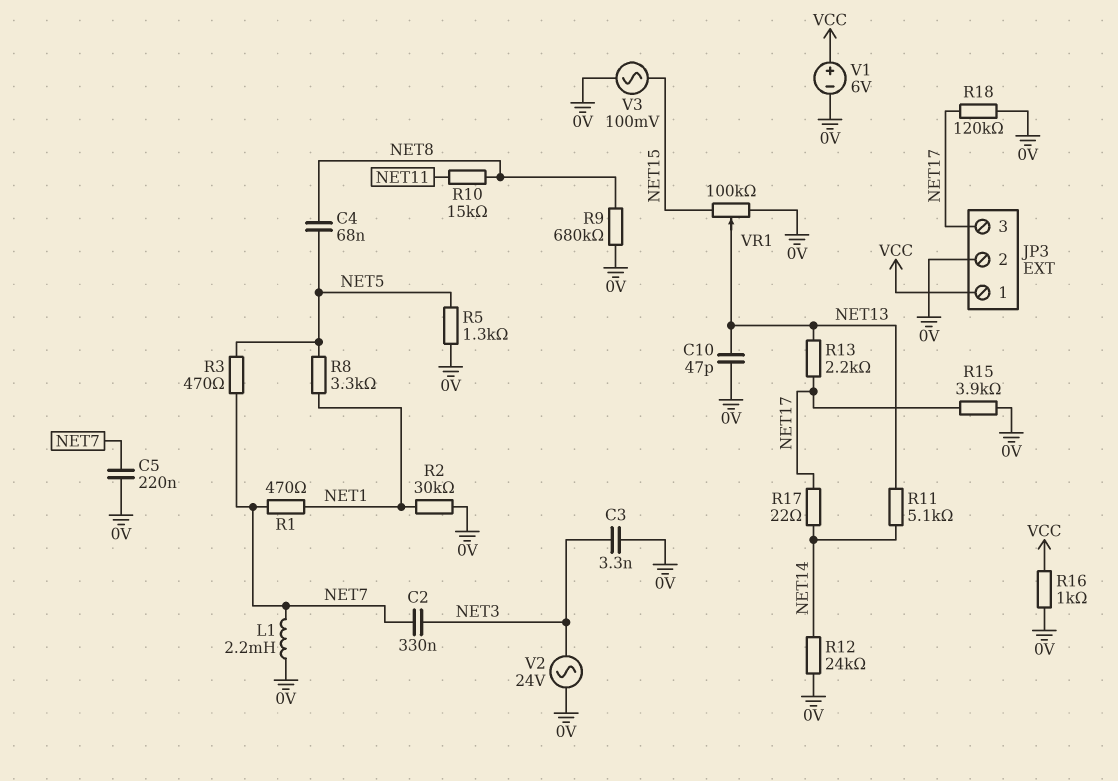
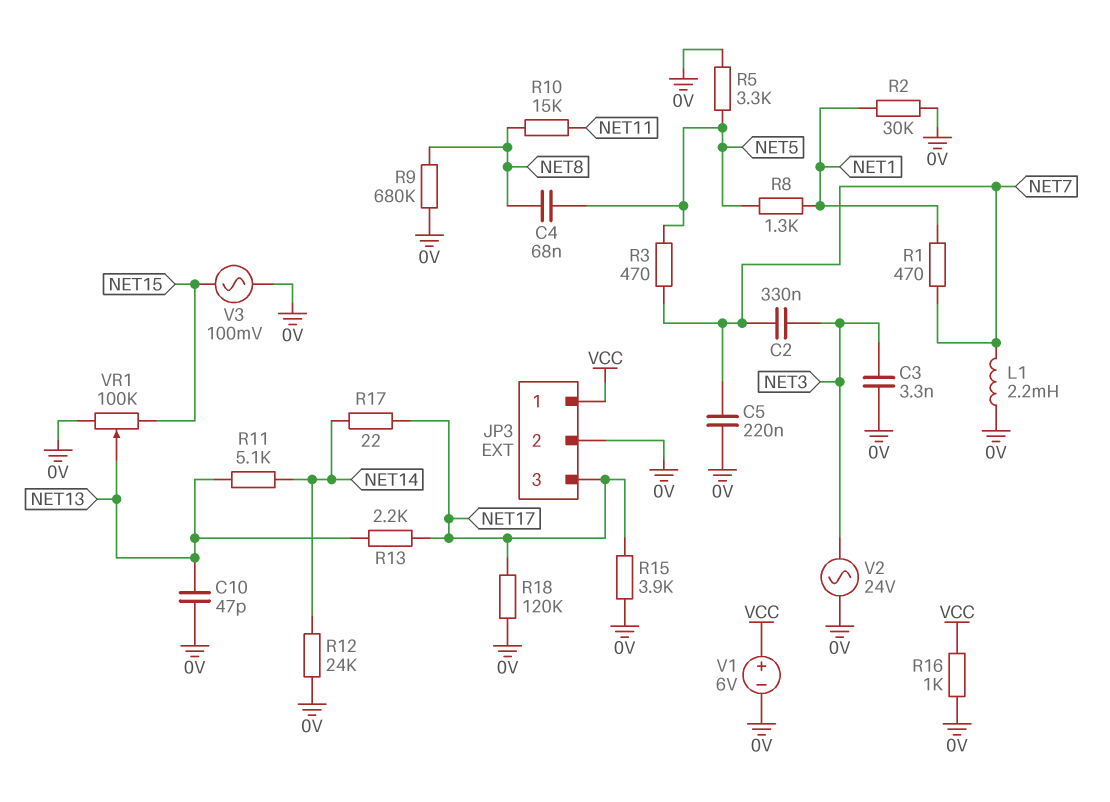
R5: 1.3k (0V, NET5) -> 3.3k (0V, NET5)
R8: 3.3k (NET1, NET5) -> 1.3k (NET1, NET5)

